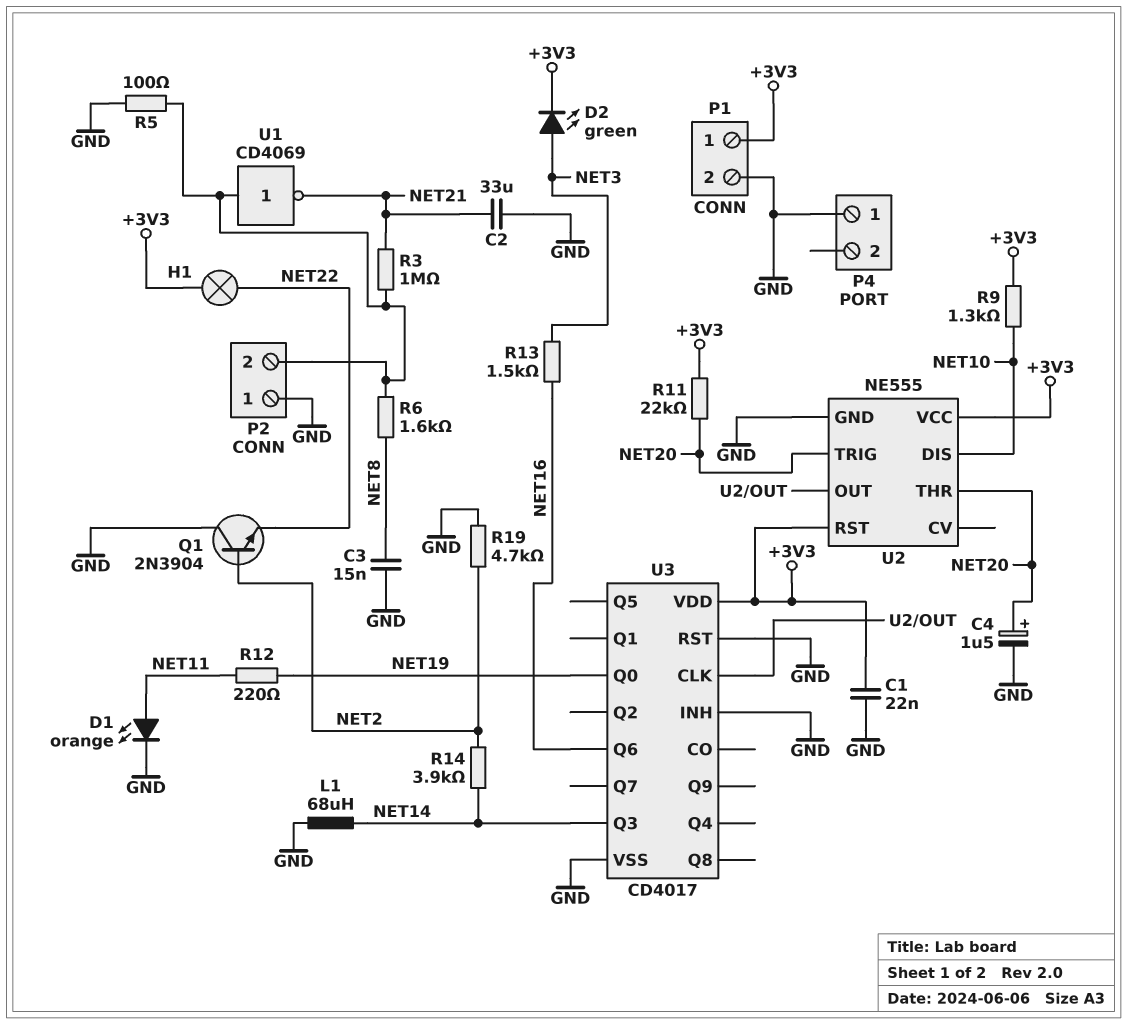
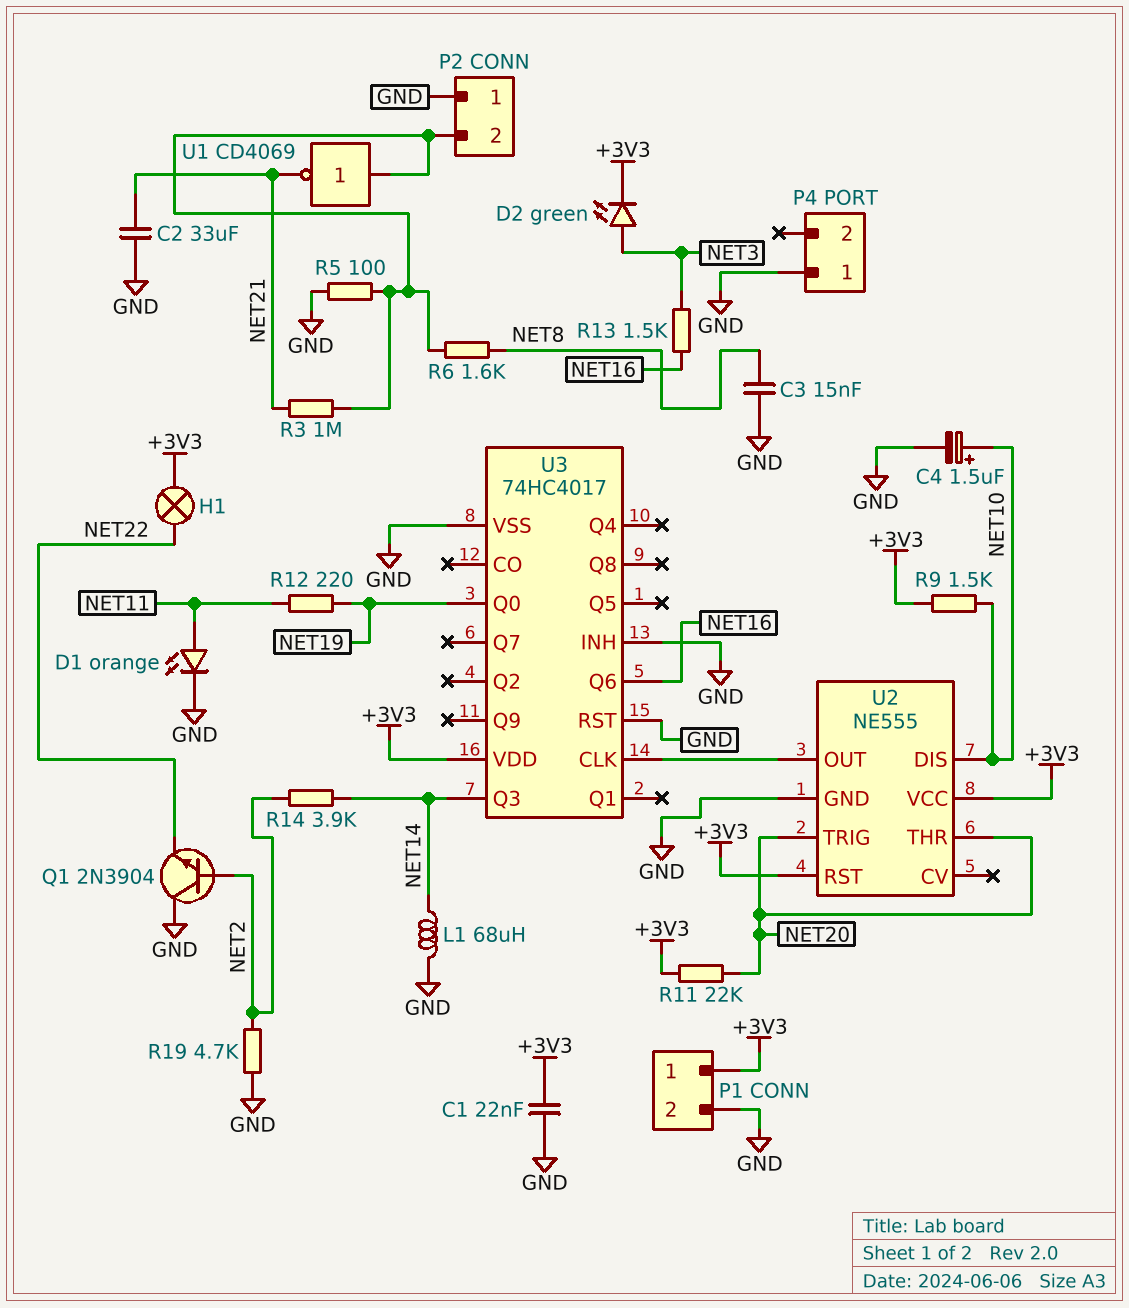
C4: 1.5uF (plus NET20, minus GND) -> 1.5uF (plus NET10, minus GND)
R9: 1.3k (+3V3, NET10) -> 1.5k (+3V3, NET10)
U3: CD4017 -> 74HC4017

